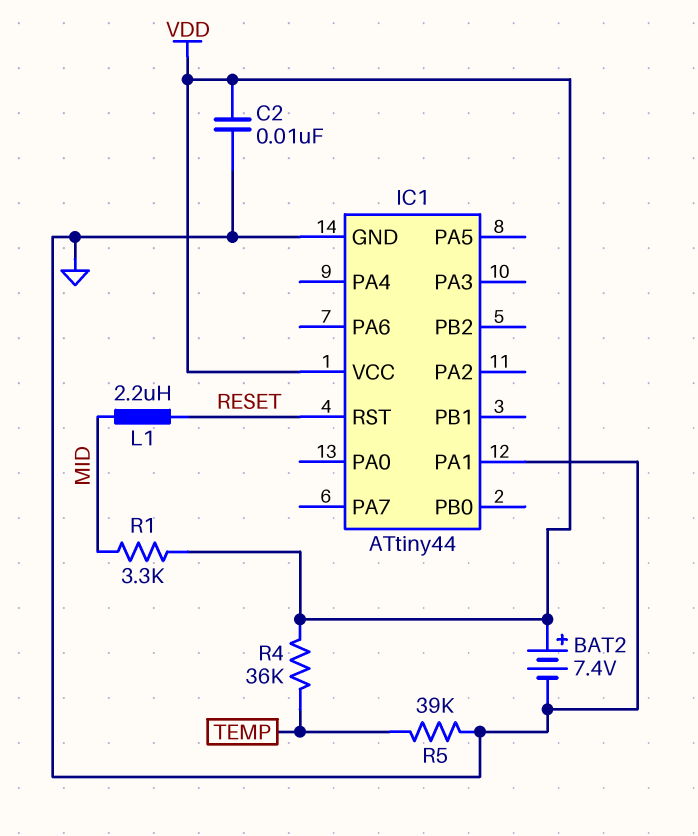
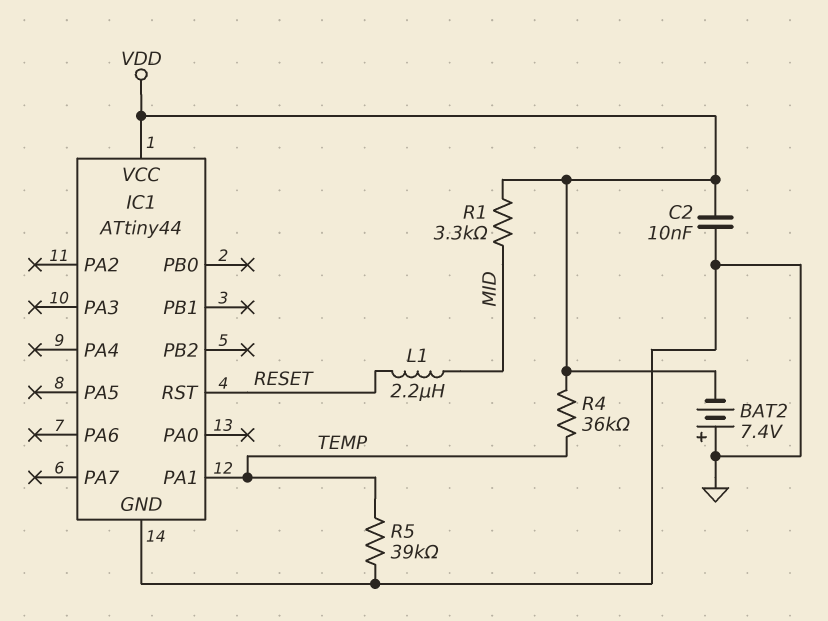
BAT2: 7.4V (plus VDD, minus GND) -> 7.4V (plus GND, minus VDD)
IC1 pin PA1: GND -> TEMP

